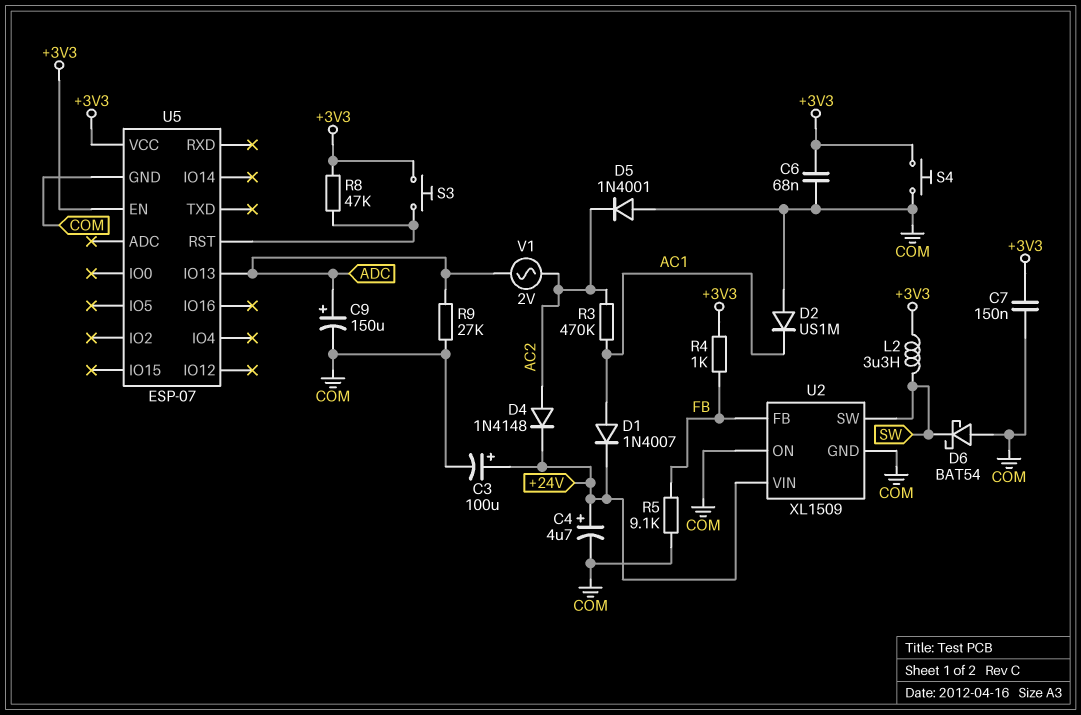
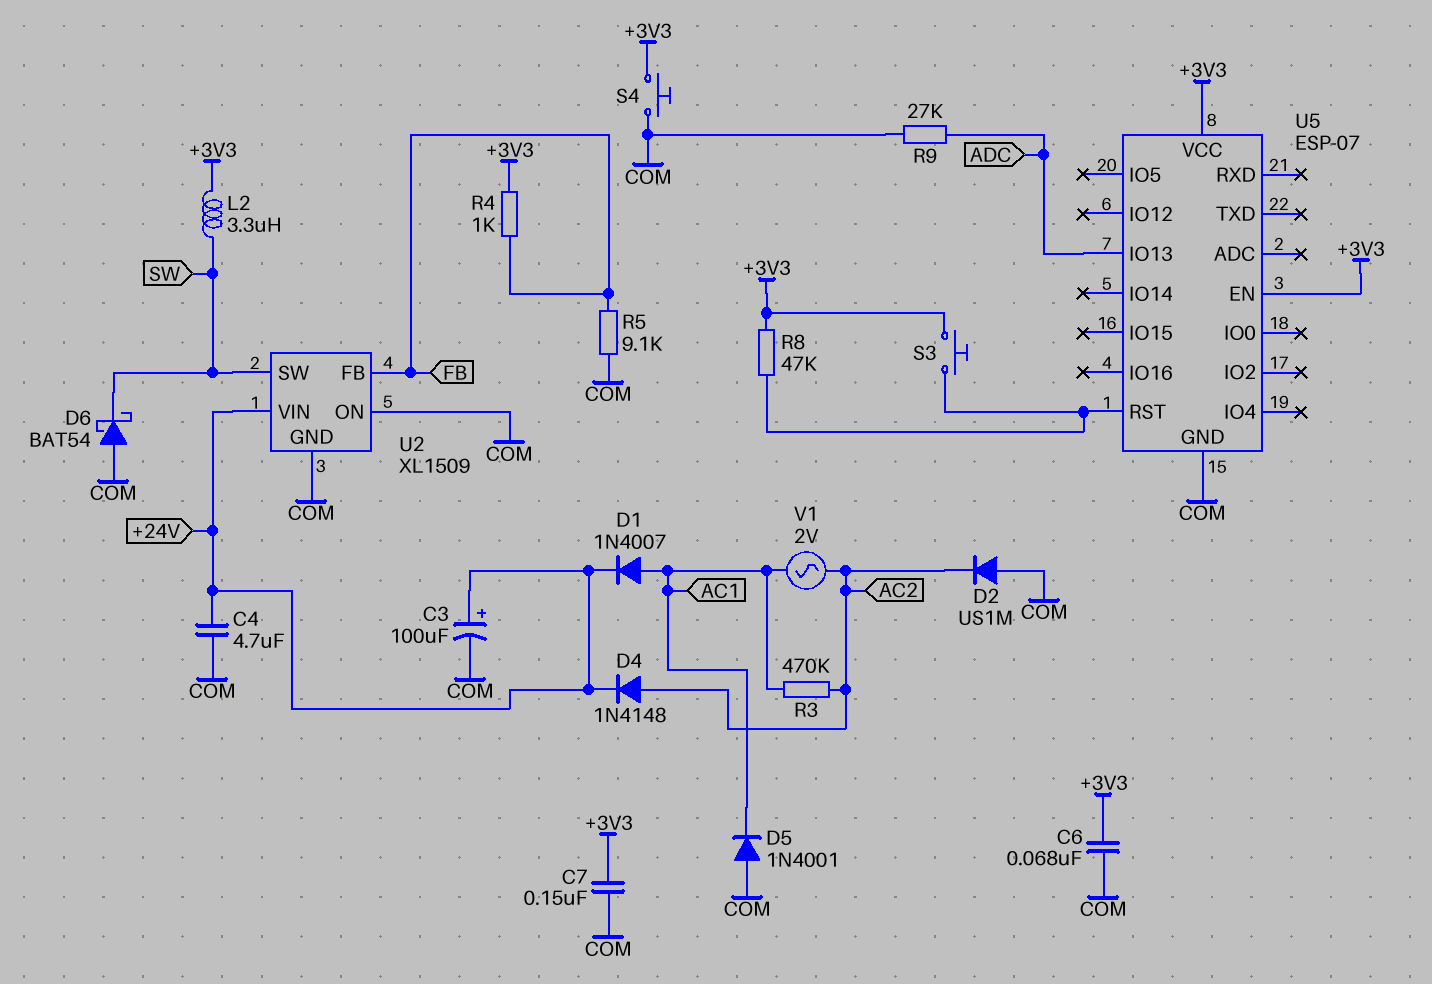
C4: 4.7uF (plus +24V, minus COM) -> 4.7uF (+24V, COM)
C9: 150uF (plus ADC, minus COM) -> none
D2: diode US1M (A COM, K AC1) -> diode US1M (A COM, K AC2)
D5: diode 1N4001 (A COM, K AC2) -> diode 1N4001 (A COM, K AC1)
V1: AC 2V (AC2, ADC) -> AC 2V (AC1, AC2)

